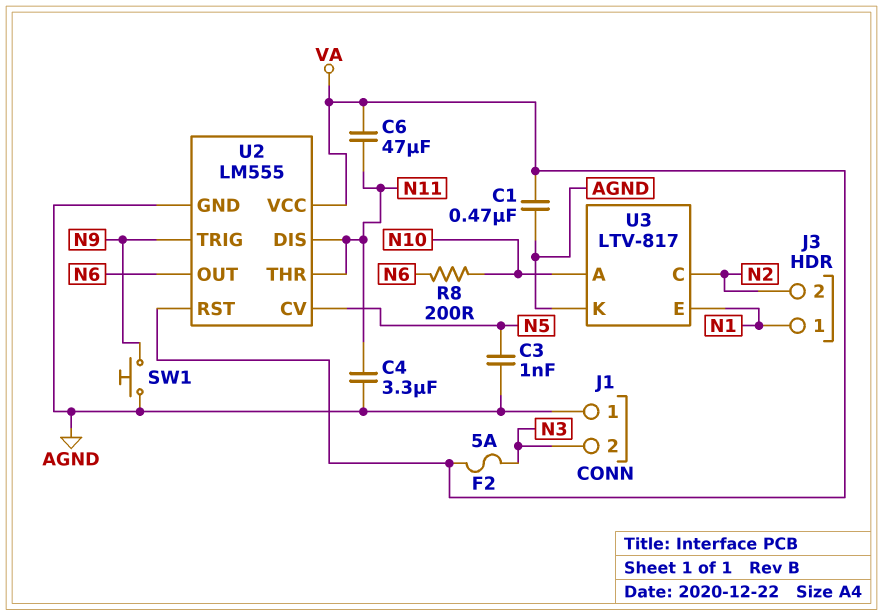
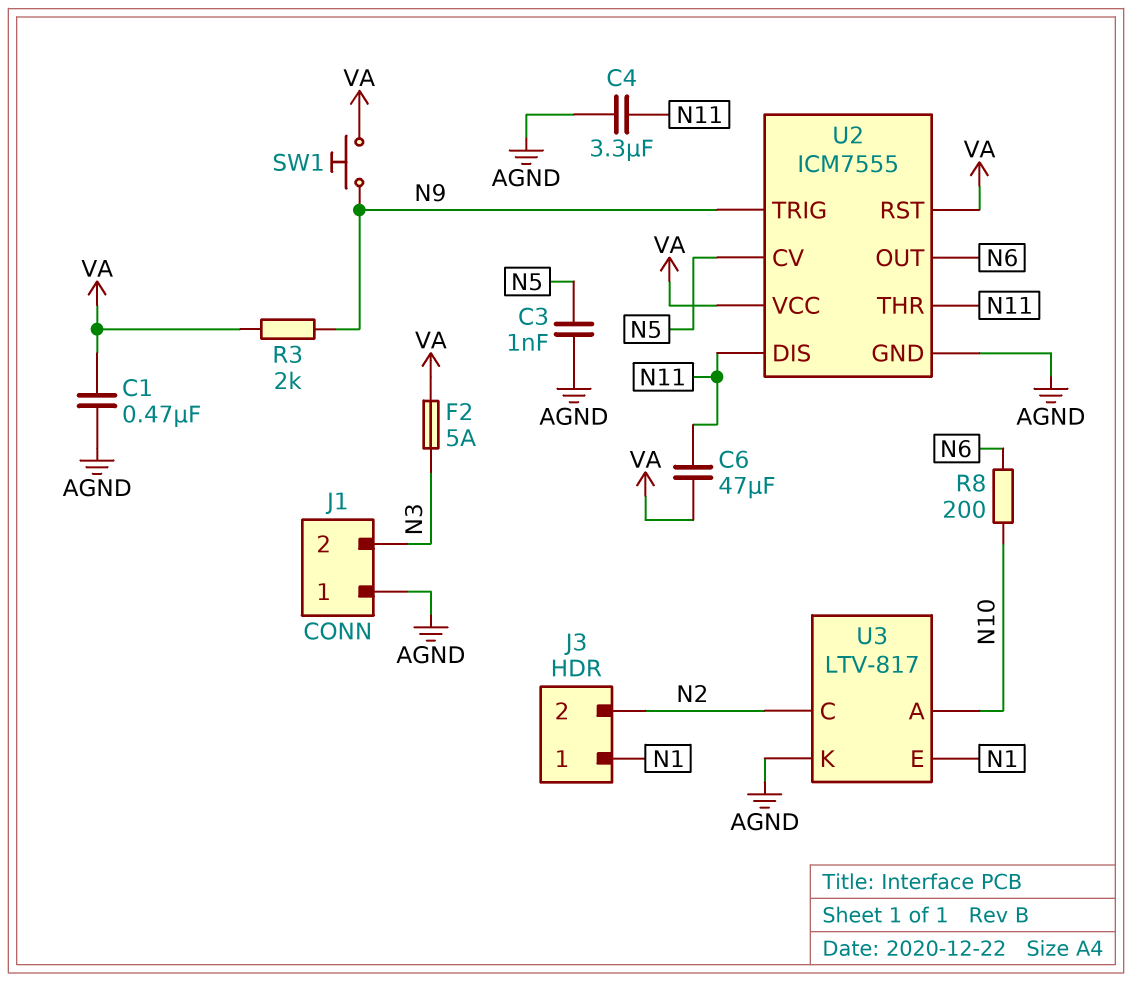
R3: none -> 2k (N9, VA)
SW1: button (AGND, N9) -> button (N9, VA)
U2: LM555 -> ICM7555

